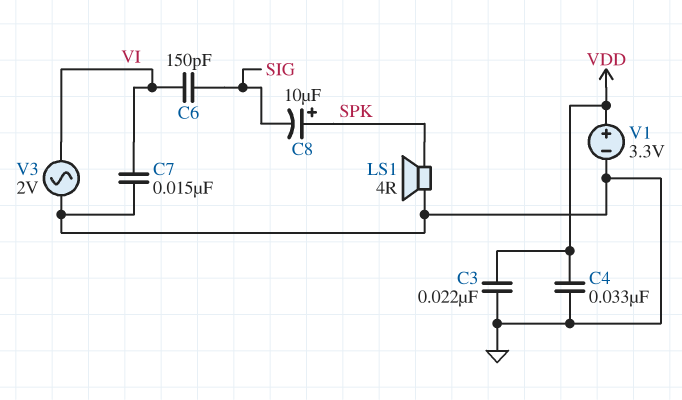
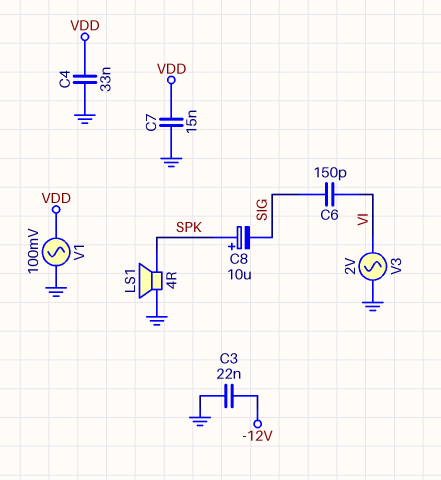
C3: 22nF (GND, VDD) -> 22nF (-12V, GND)
C7: 15nF (GND, VI) -> 15nF (GND, VDD)
V1: 3.3V (plus VDD, minus GND) -> AC 100mV (GND, VDD)

